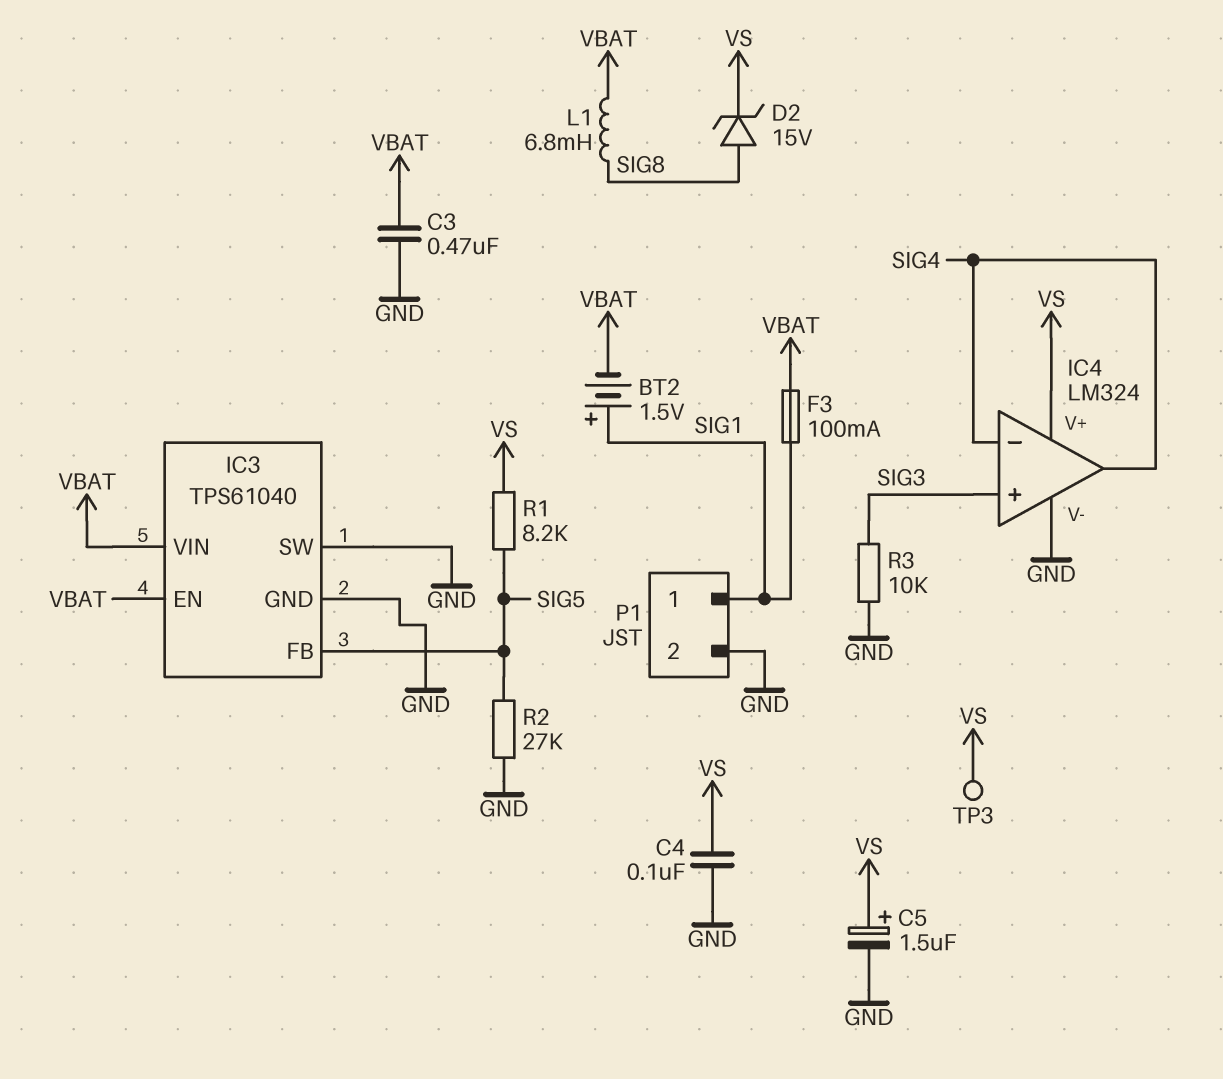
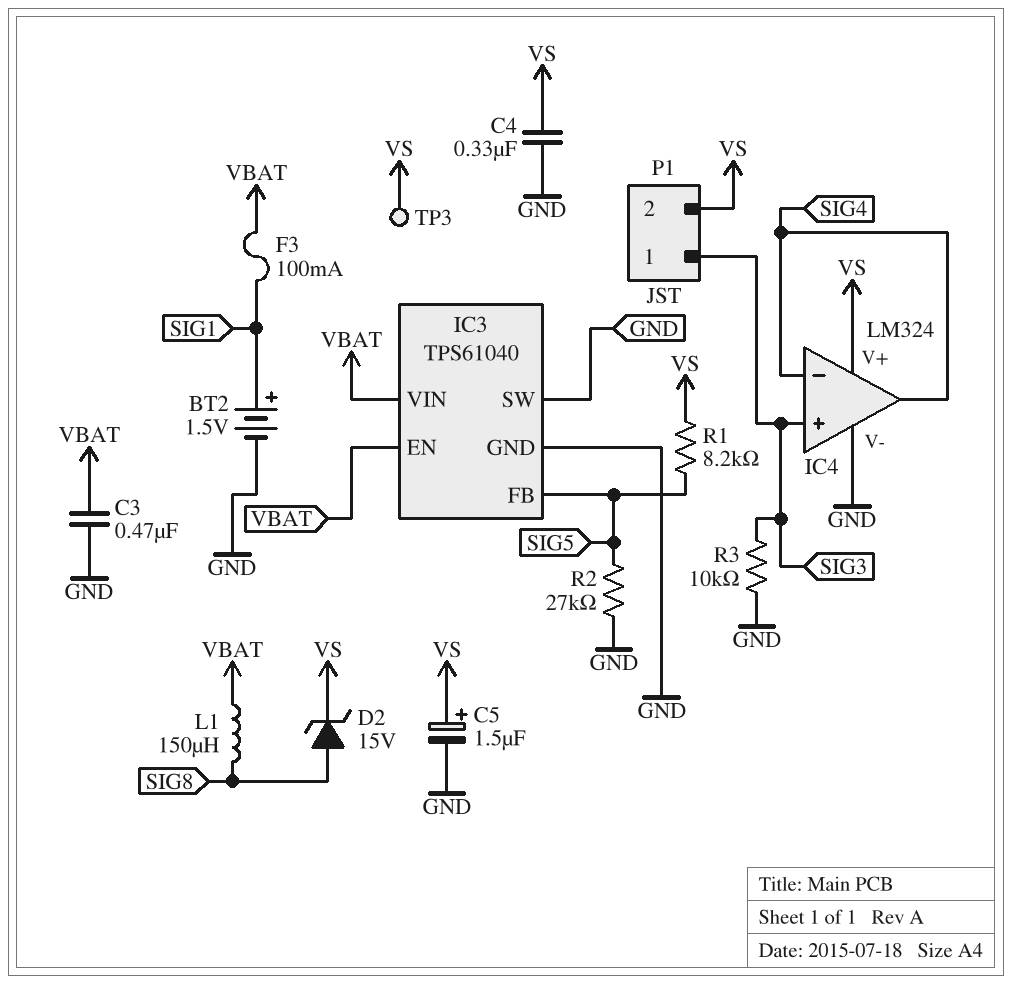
BT2: 1.5V (plus SIG1, minus VBAT) -> 1.5V (plus SIG1, minus GND)
C4: 100nF (GND, VS) -> 330nF (GND, VS)
L1: 6.8mH (SIG8, VBAT) -> 150uH (SIG8, VBAT)
P1 pin 1: SIG1 -> SIG3
P1 pin 2: GND -> VS

